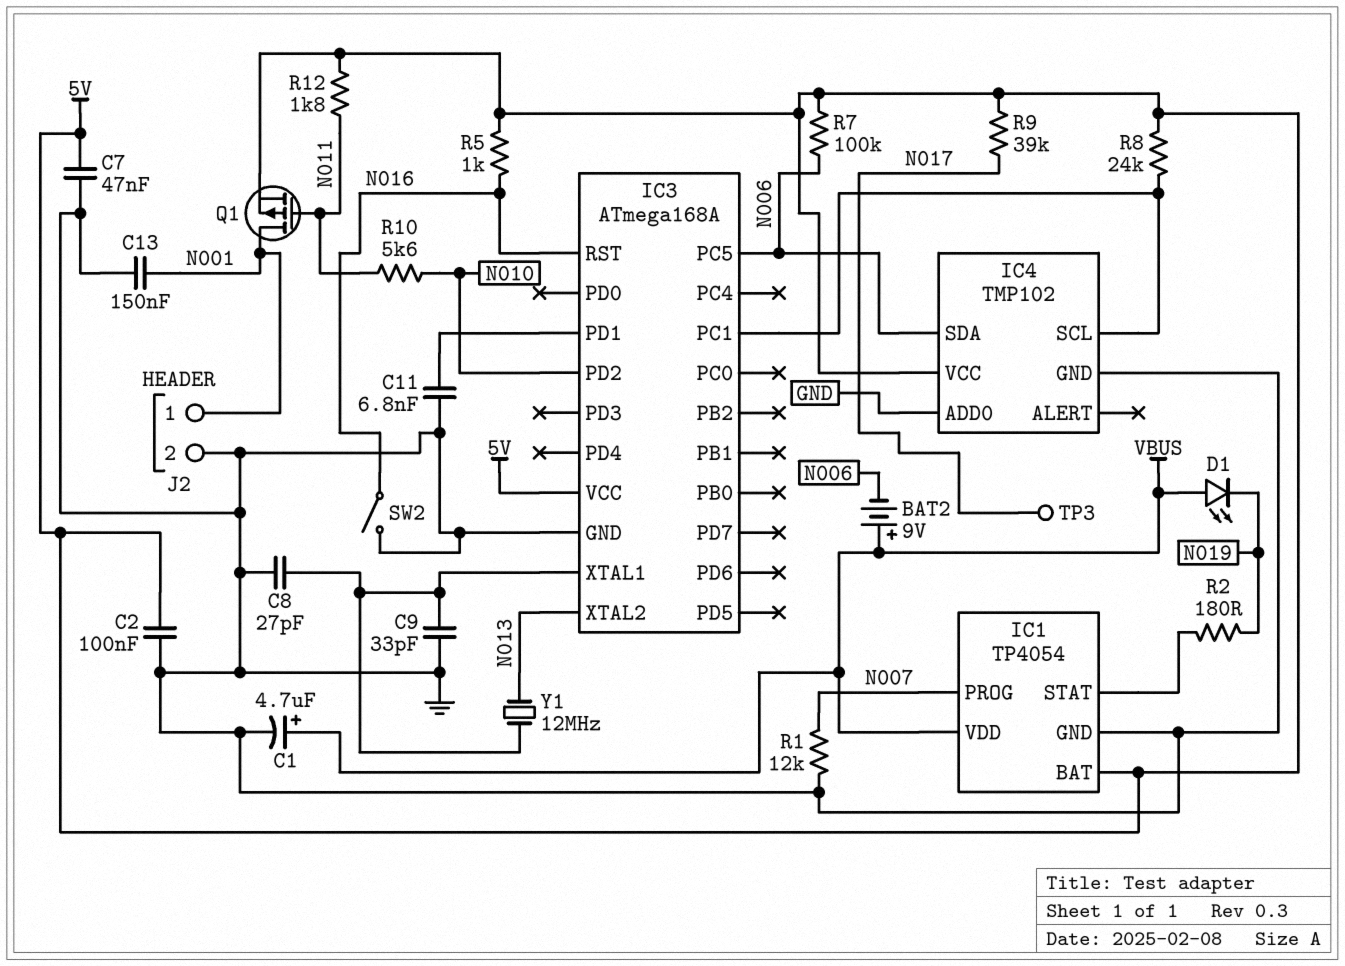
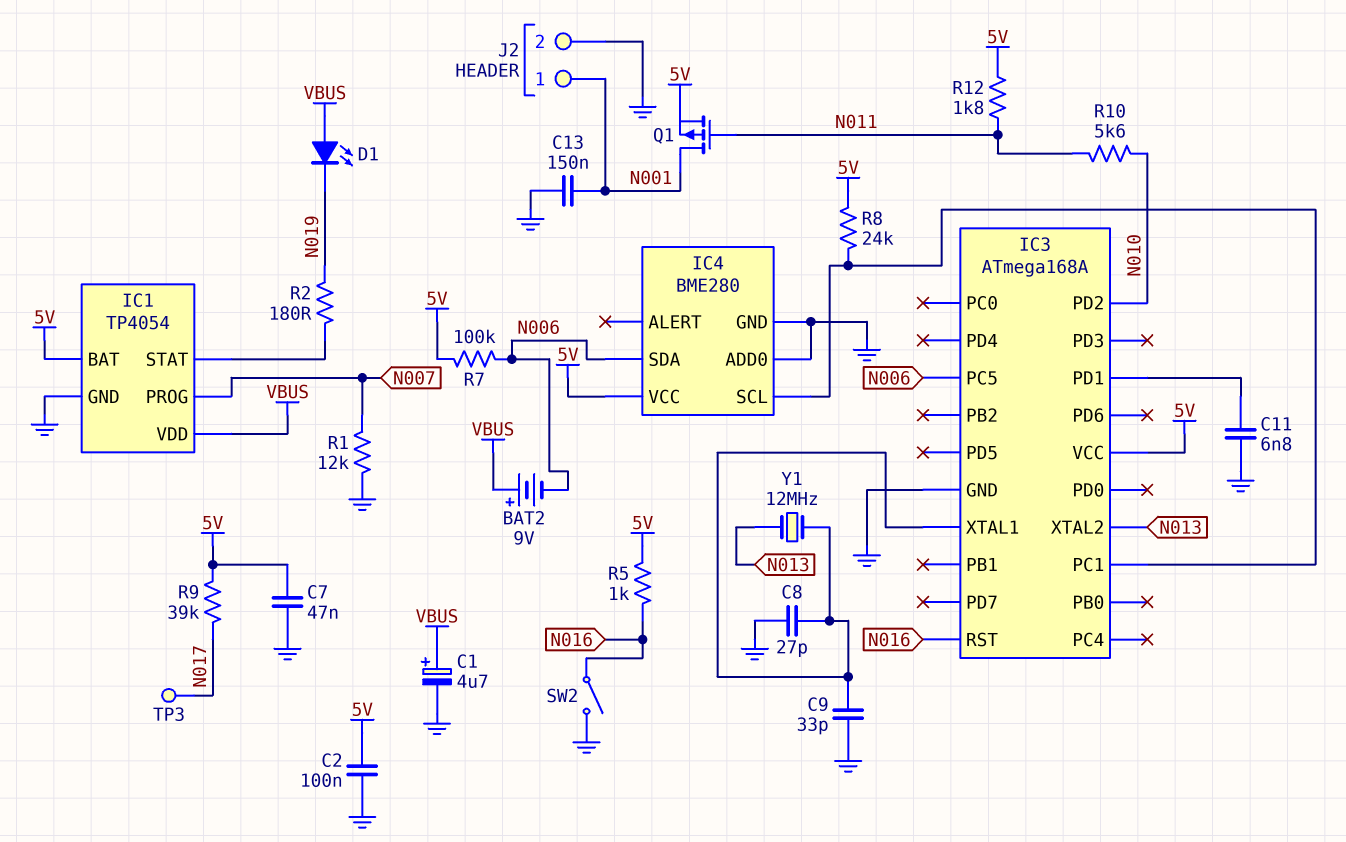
IC4: TMP102 -> BME280

